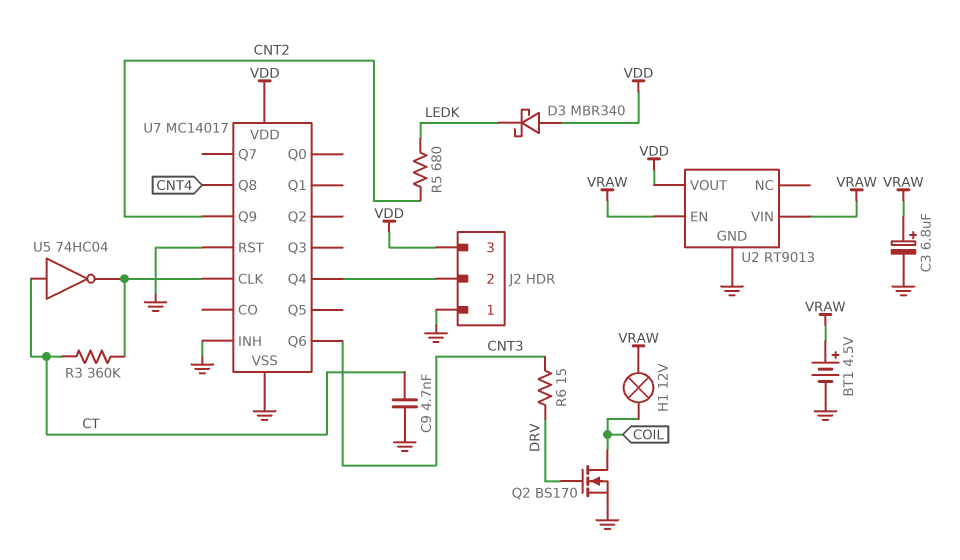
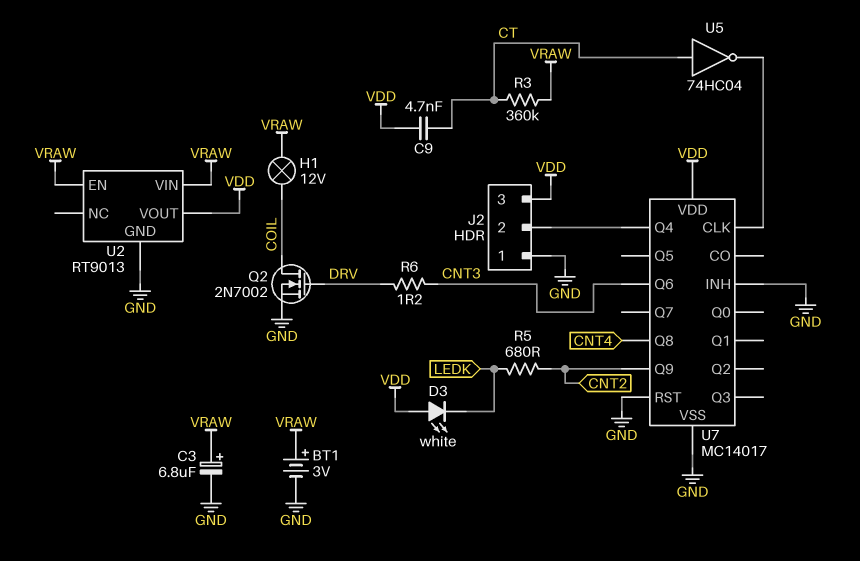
BT1: 4.5V (plus VRAW, minus GND) -> 3V (plus VRAW, minus GND)
C9: 4.7nF (CT, GND) -> 4.7nF (CT, VDD)
D3: schottky MBR340 (A VDD, K LEDK) -> LED white (A VDD, K LEDK)
Q2: NMOS BS170 (G DRV, D COIL, S GND) -> NMOS 2N7002 (G DRV, D COIL, S GND)
R3: 360k (CT, U7/CLK) -> 360k (CT, VRAW)
R6: 15 (CNT3, DRV) -> 1.2 (CNT3, DRV)

